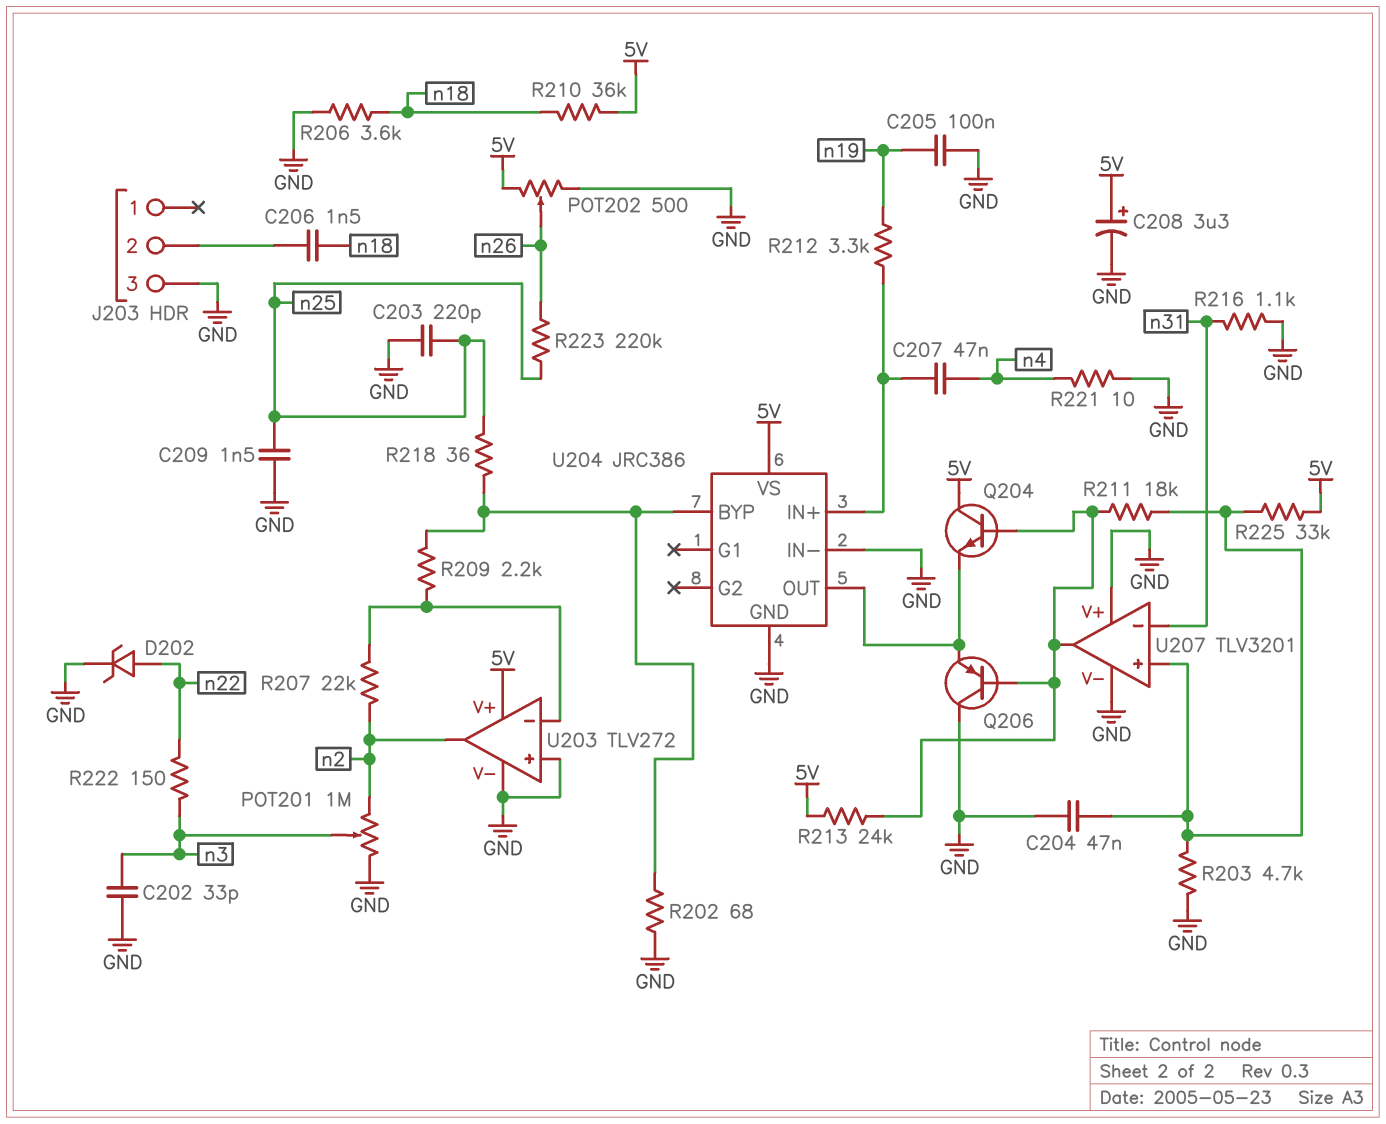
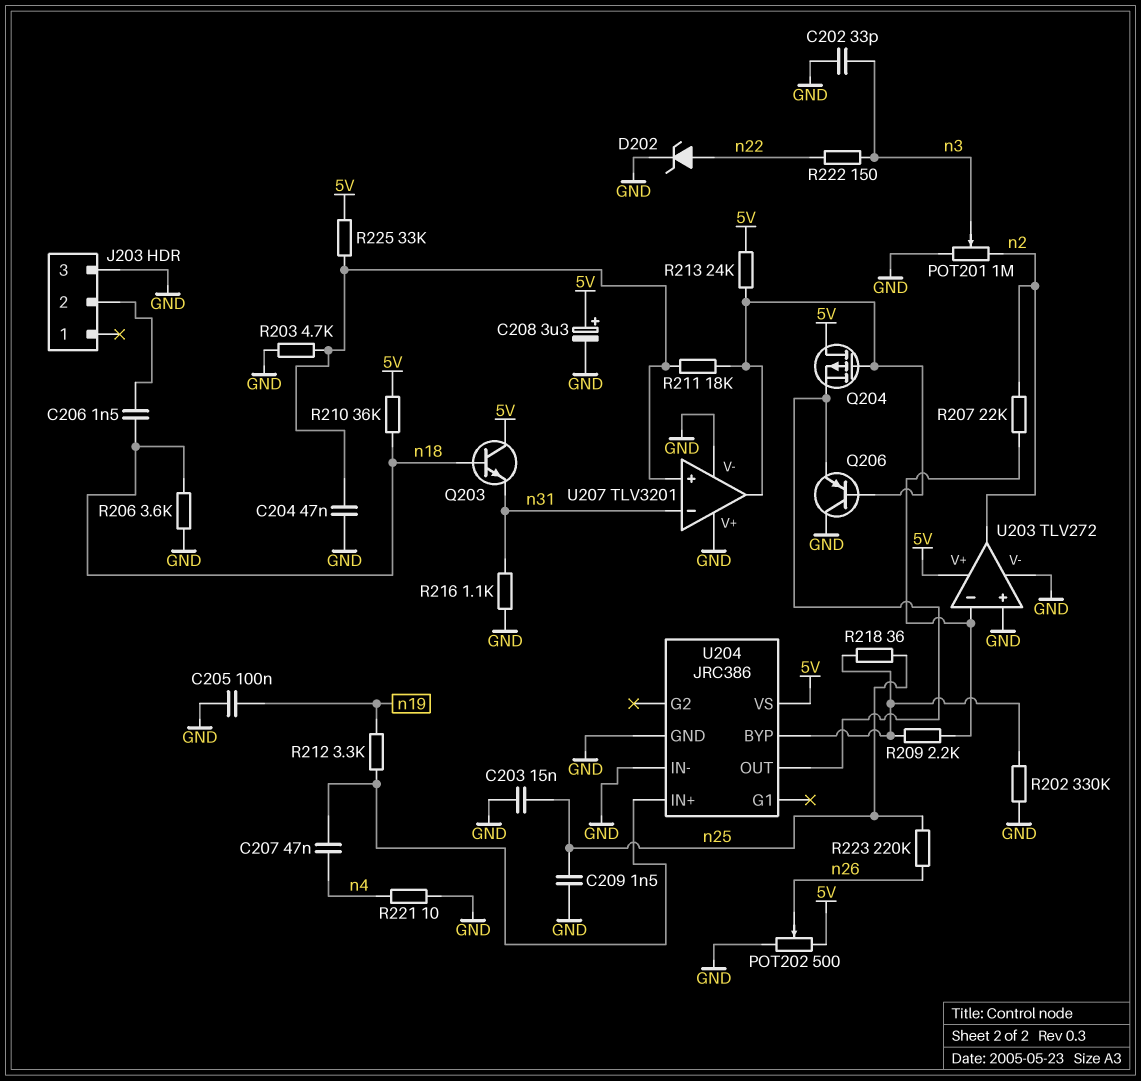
C203: 220pF (GND, n25) -> 15nF (GND, n25)
Q203: none -> NPN (B n18, C 5V, E n31)
Q204: NPN (B U207/out, C 5V, E U204/OUT) -> PMOS (G U207/out, D 5V, S U204/OUT)
R202: 68 (GND, U204/BYP) -> 330k (GND, U204/BYP)

